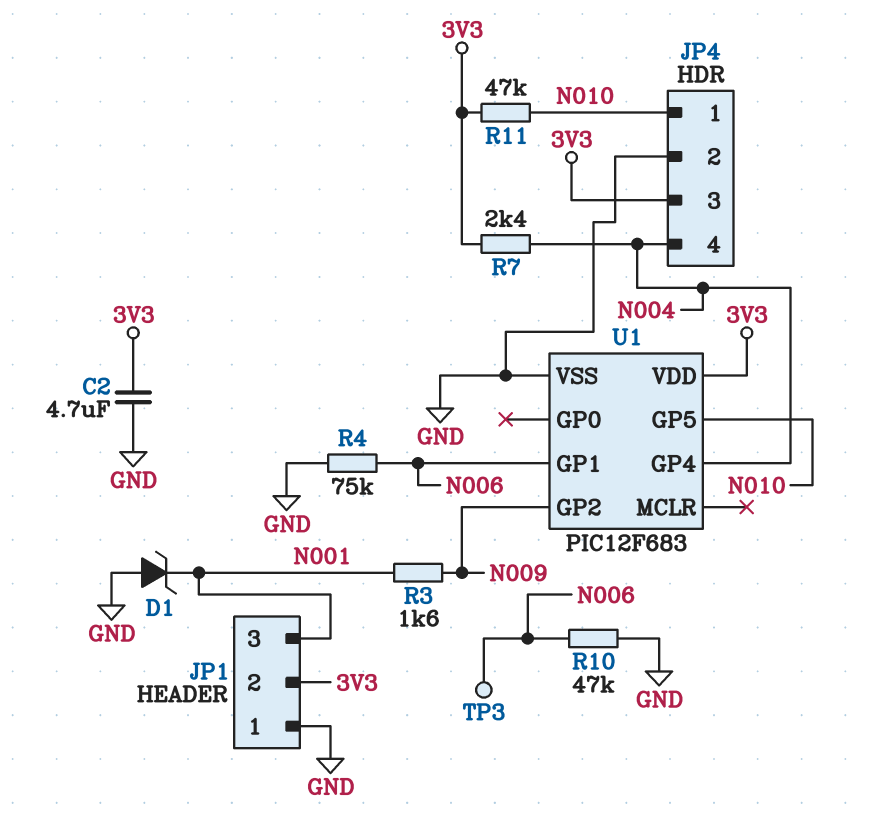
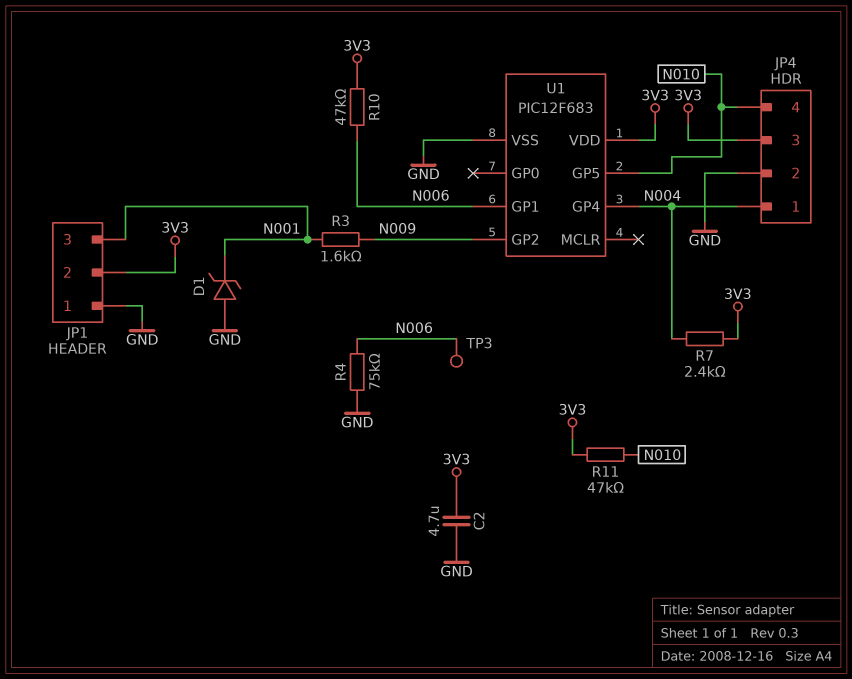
JP4 pin 1: N010 -> N004
JP4 pin 4: N004 -> N010
R10: 47k (GND, N006) -> 47k (3V3, N006)

